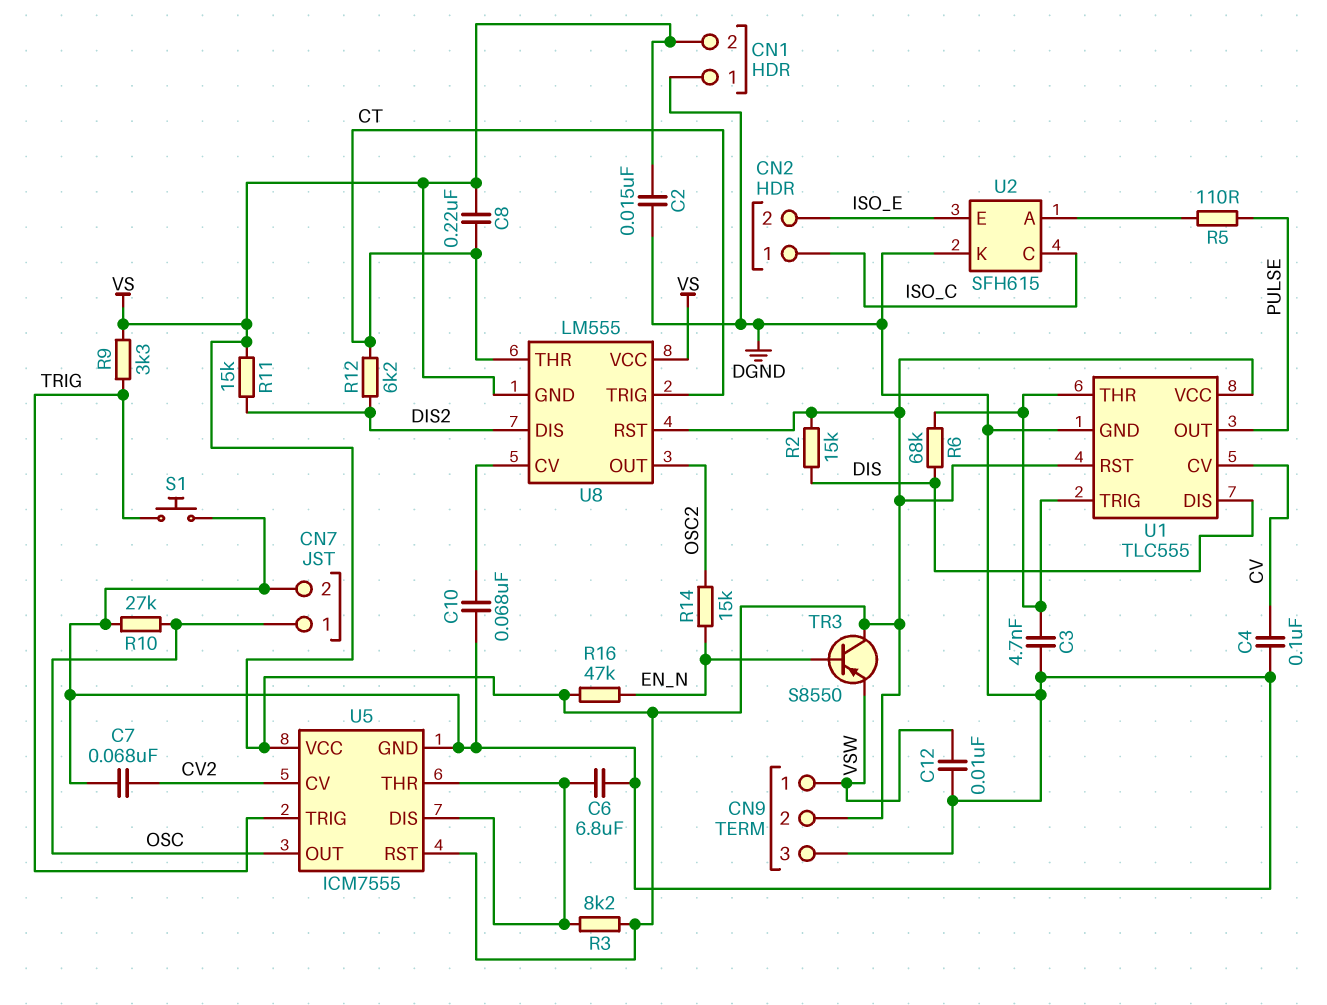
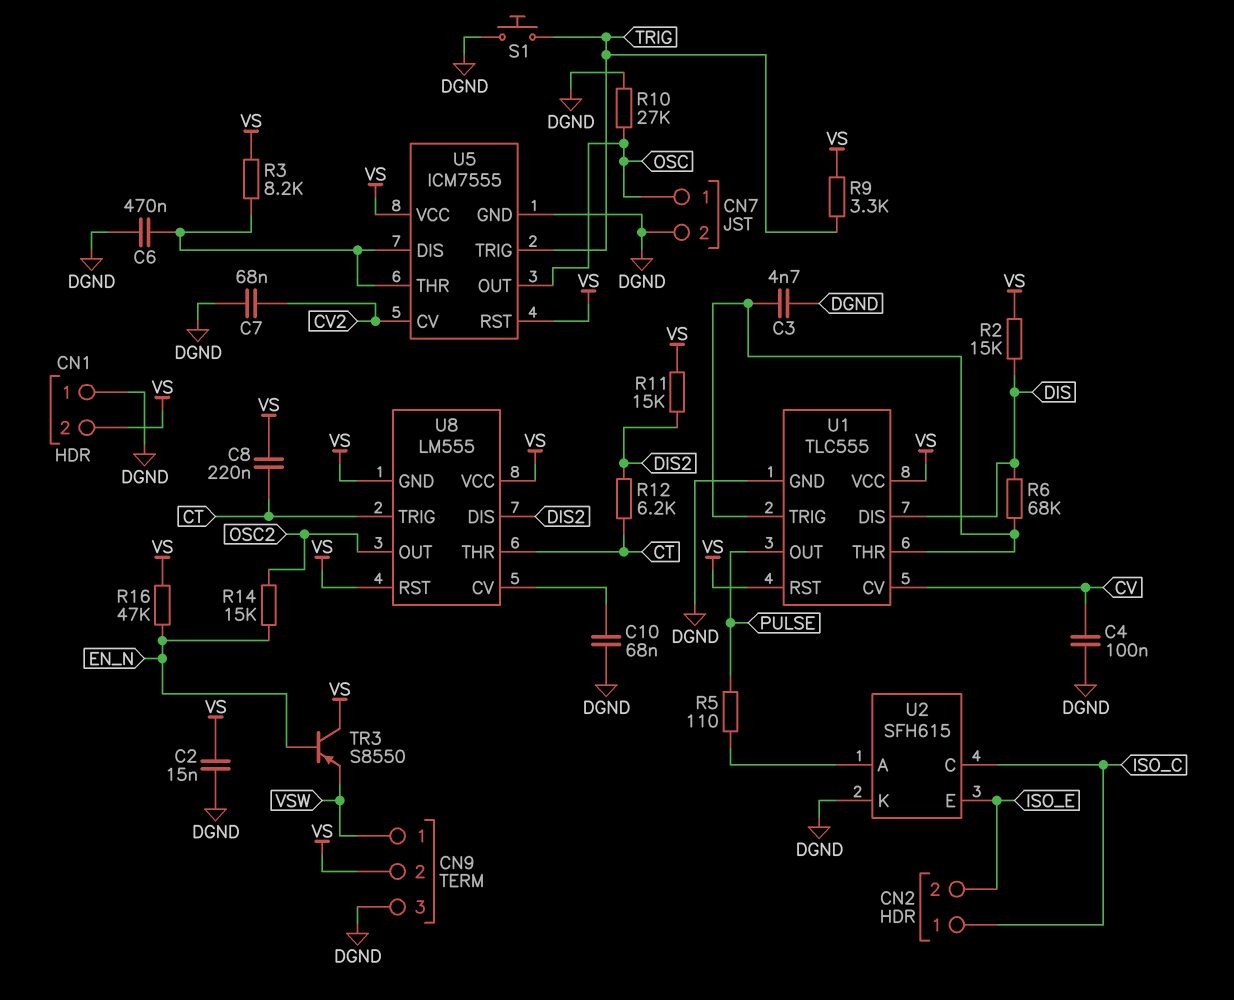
C6: 6.8uF (DGND, U5/DIS) -> 470nF (DGND, U5/DIS)
C12: 10nF (DGND, VSW) -> none

